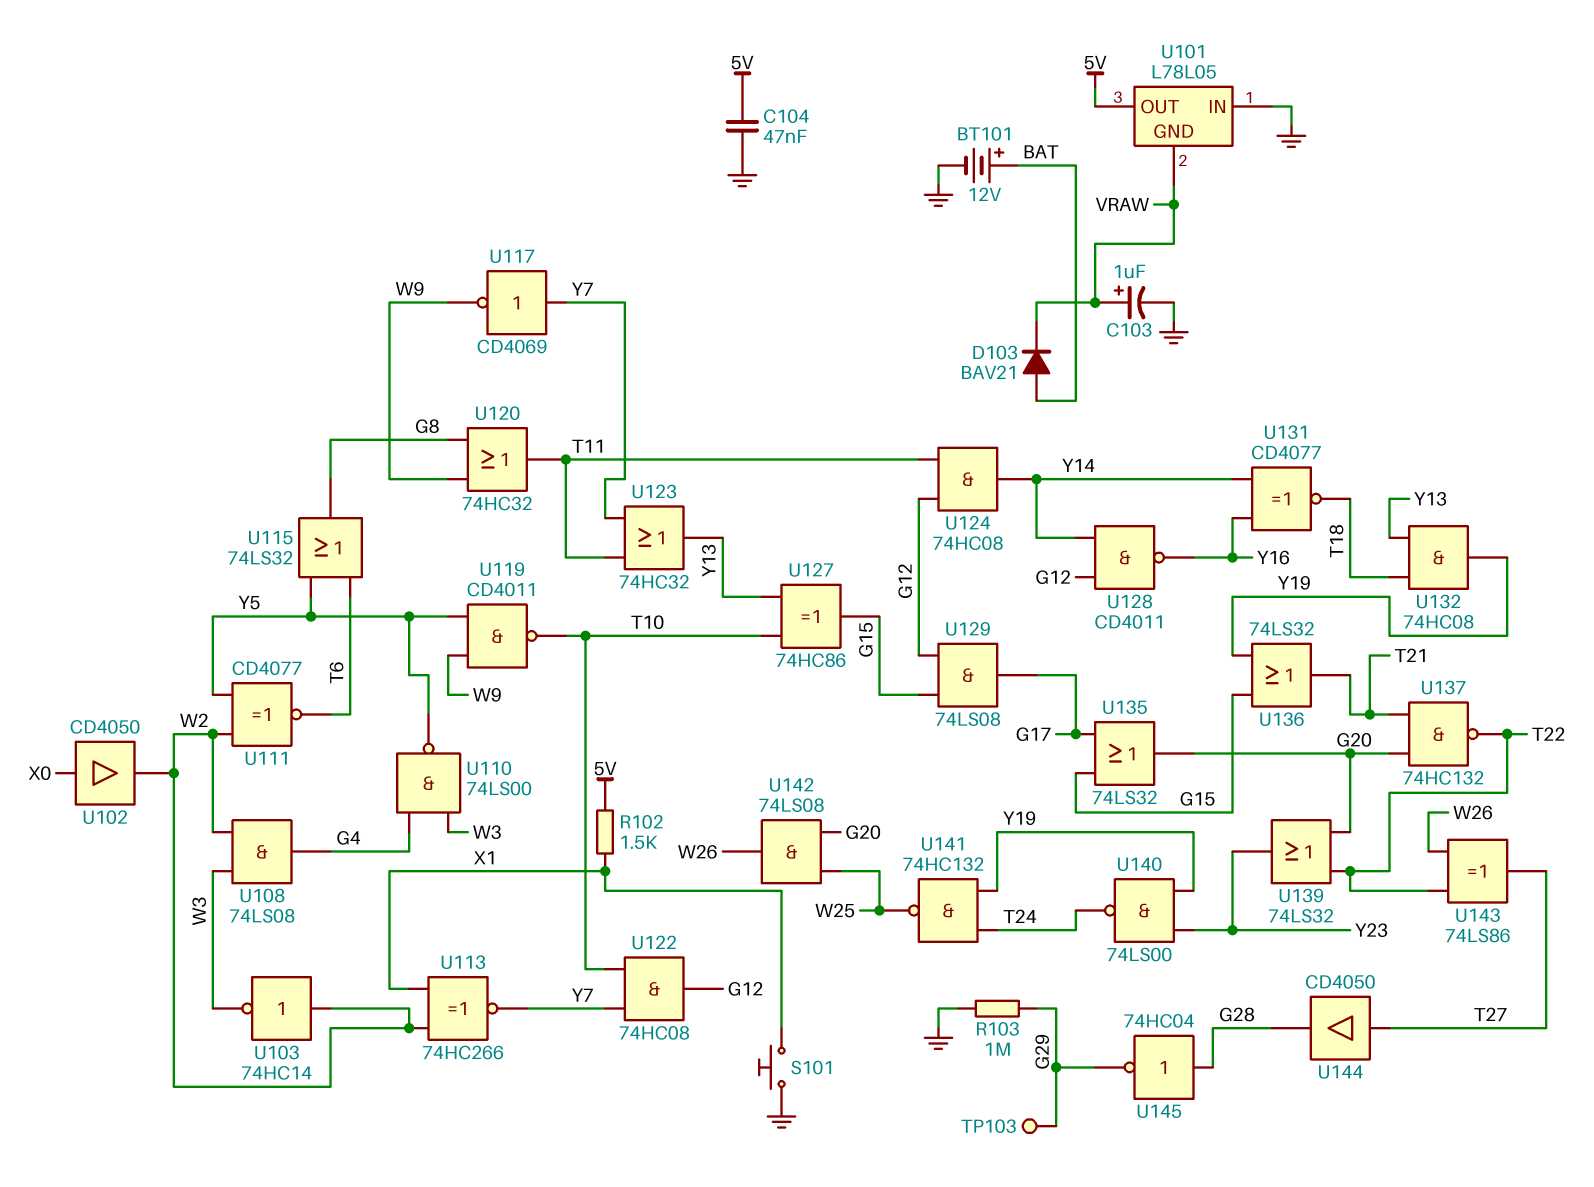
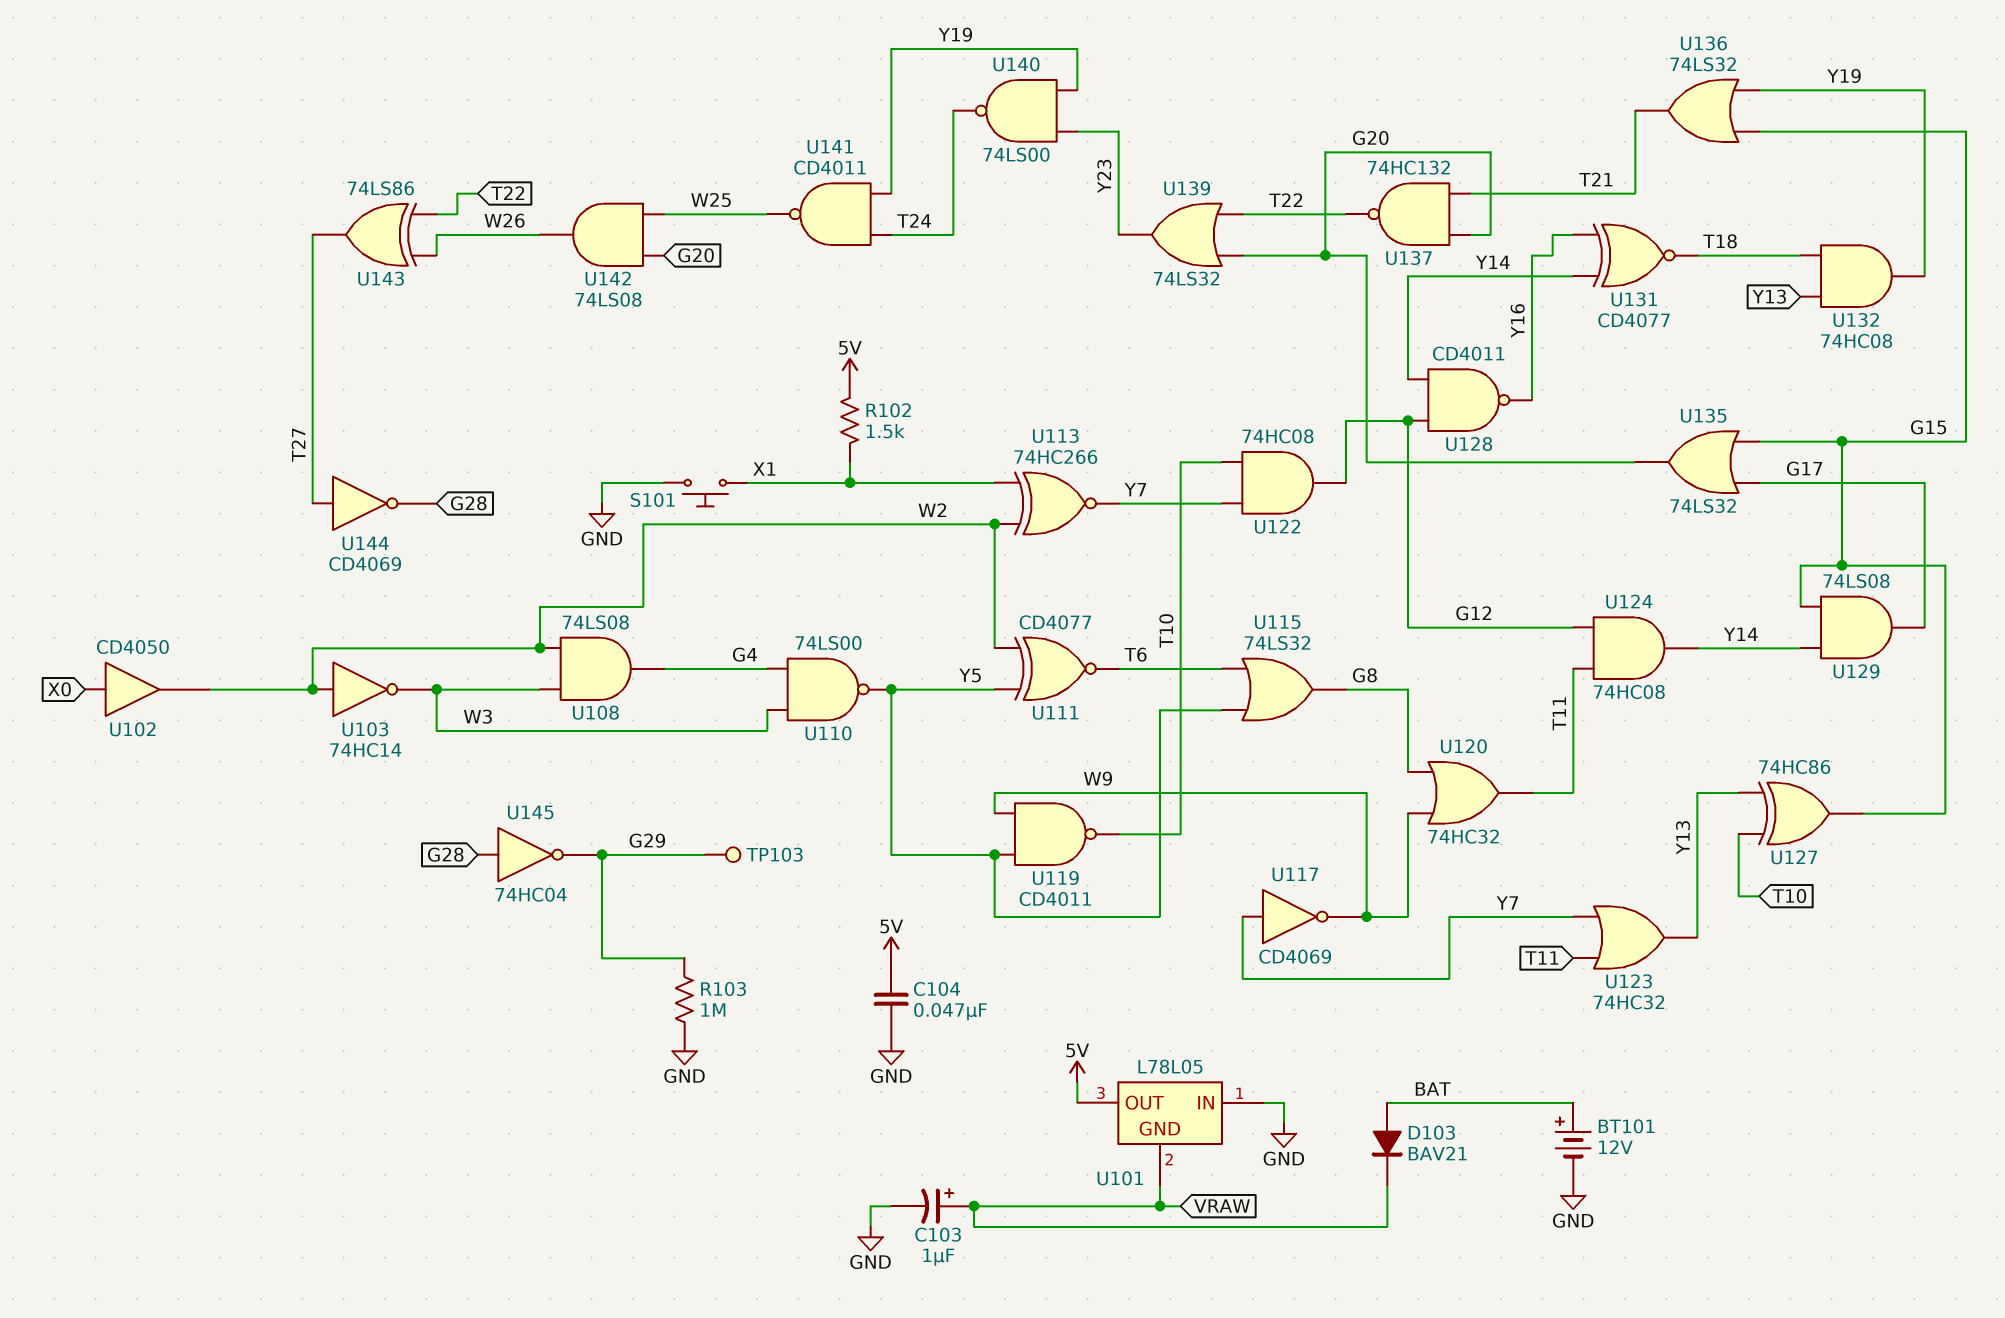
U129: AND 74LS08 (in G12, in G15, out G17) -> AND 74LS08 (in G15, in Y14, out G17)
U141: NAND 74HC132 (in T24, in Y19, out W25) -> NAND CD4011 (in T24, in Y19, out W25)
U144: buffer CD4050 (in T27, out G28) -> NOT CD4069 (in T27, out G28)

